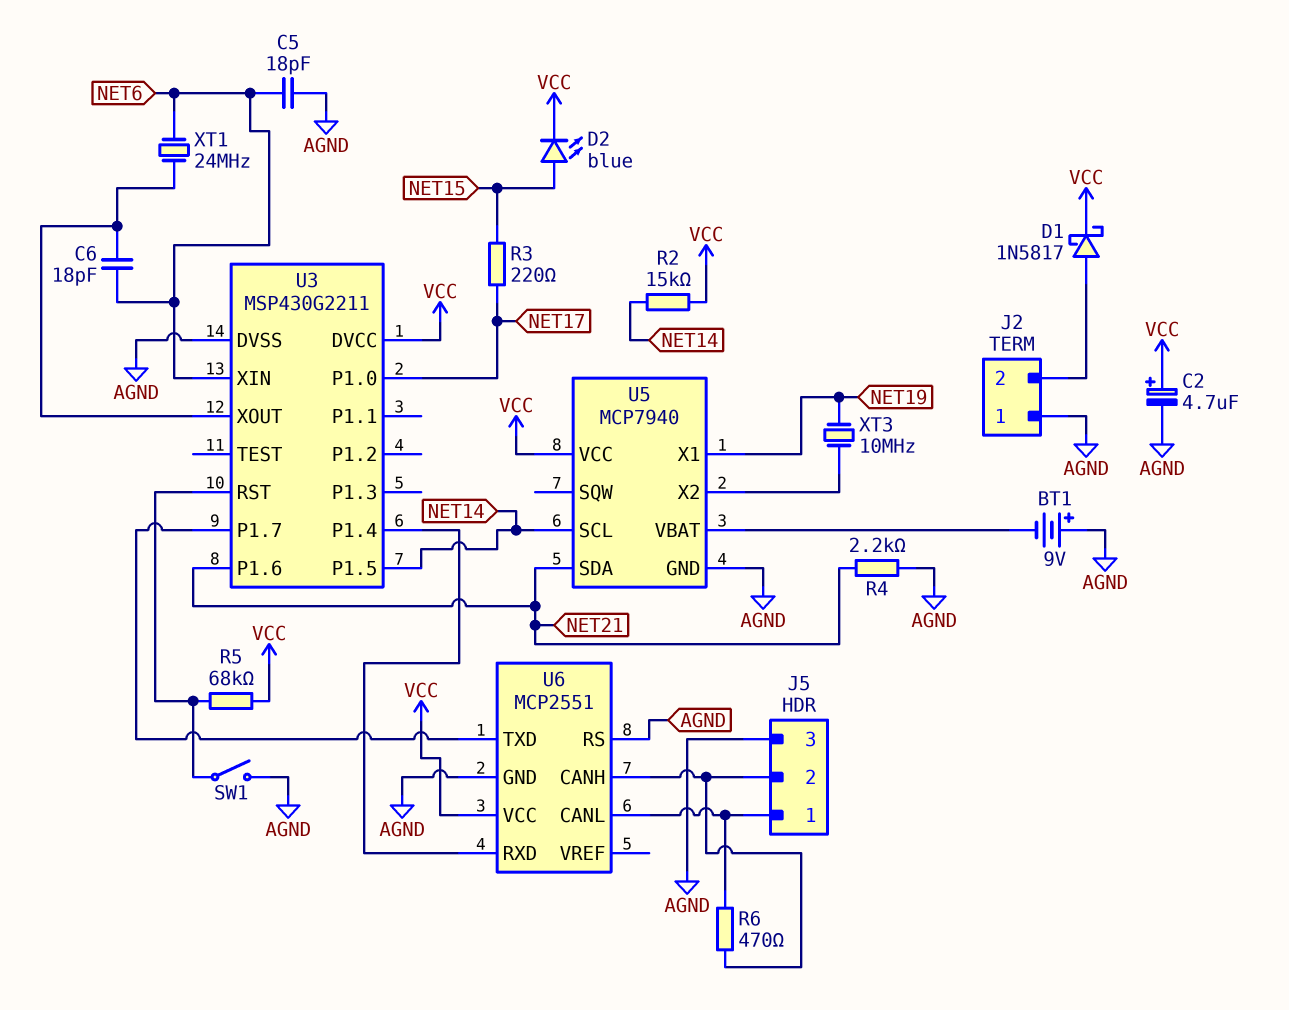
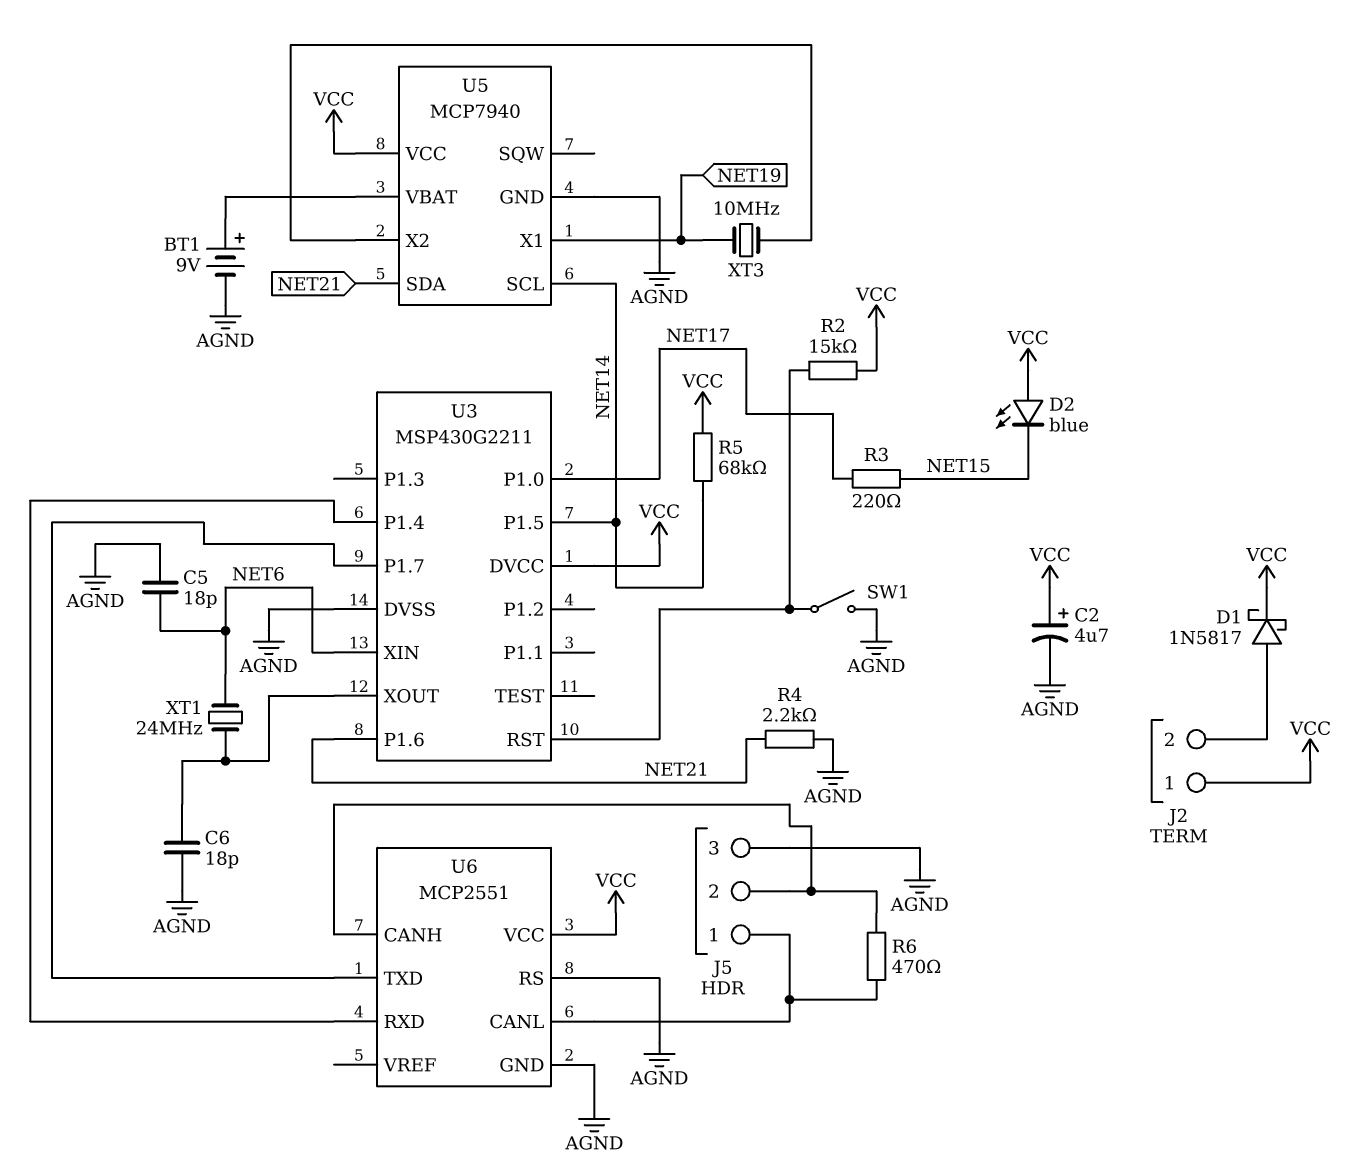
BT1: 9V (plus AGND, minus U5/VBAT) -> 9V (plus U5/VBAT, minus AGND)
C6: 18pF (NET6, U3/XOUT) -> 18pF (AGND, U3/XOUT)
D2: LED blue (A NET15, K VCC) -> LED blue (A VCC, K NET15)
J2 pin 1: AGND -> VCC
R2: 15k (NET14, VCC) -> 15k (U3/RST, VCC)
R5: 68k (U3/RST, VCC) -> 68k (NET14, VCC)

